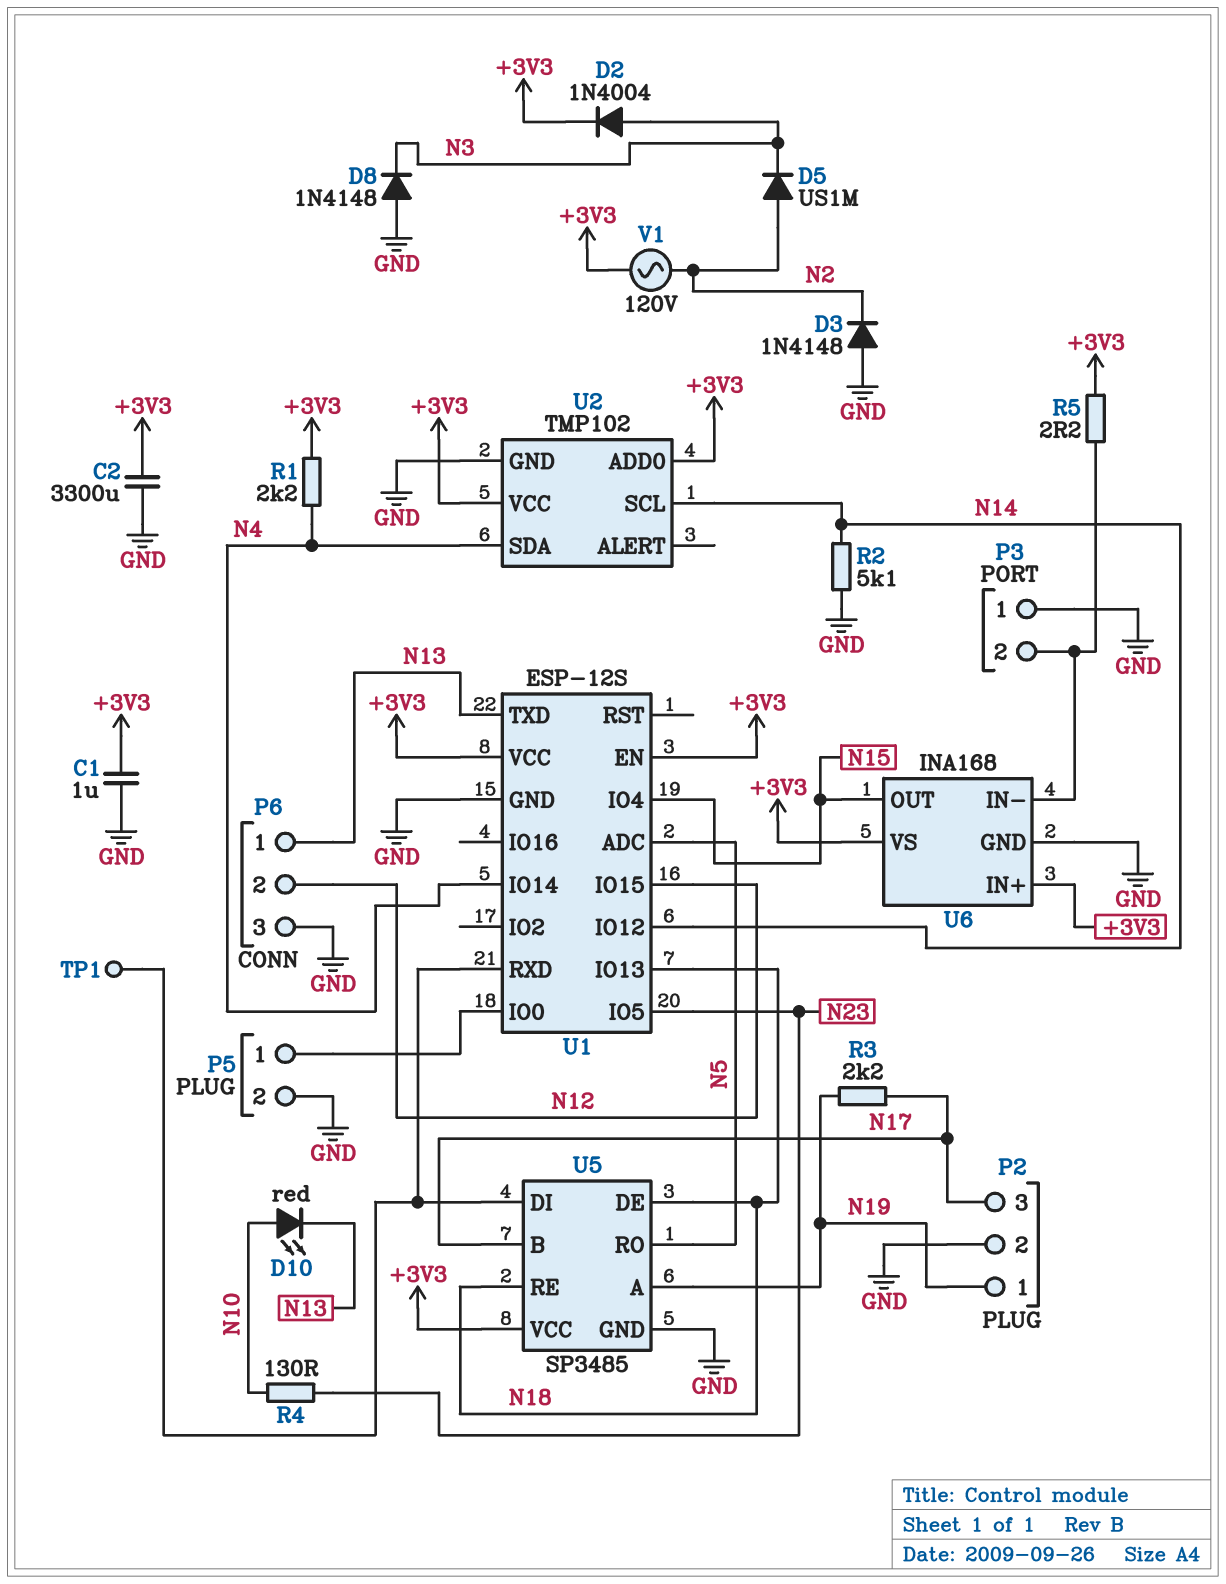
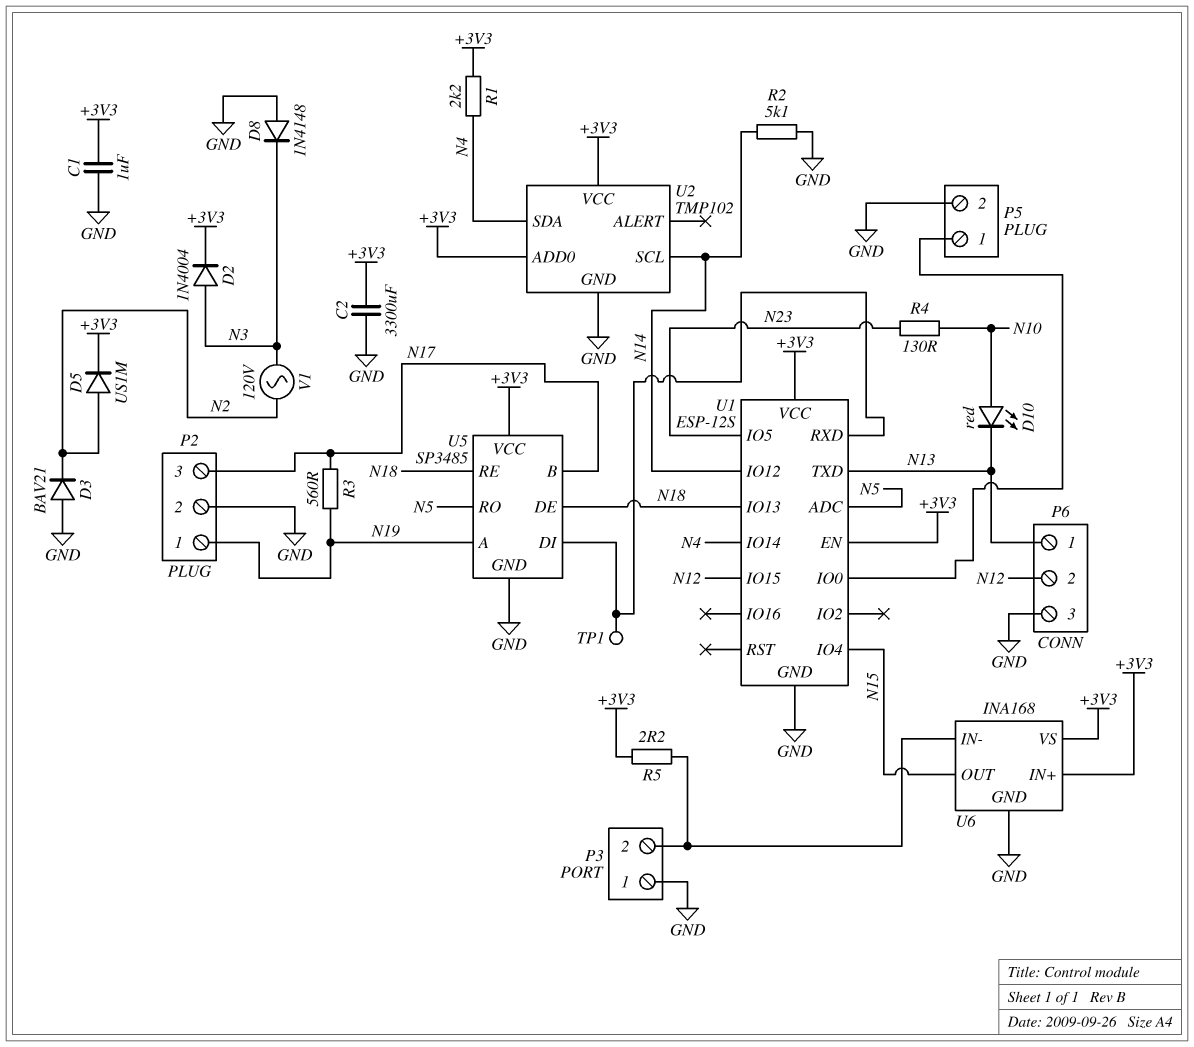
D3: diode 1N4148 (A GND, K N2) -> diode BAV21 (A GND, K N2)
D5: diode US1M (A N2, K N3) -> diode US1M (A N2, K +3V3)
R3: 2.2k (N17, N19) -> 560 (N17, N19)
V1: AC 120V (+3V3, N2) -> AC 120V (N2, N3)

